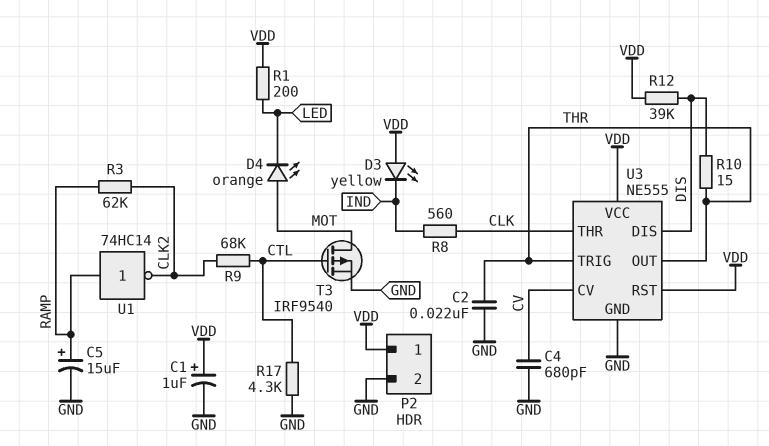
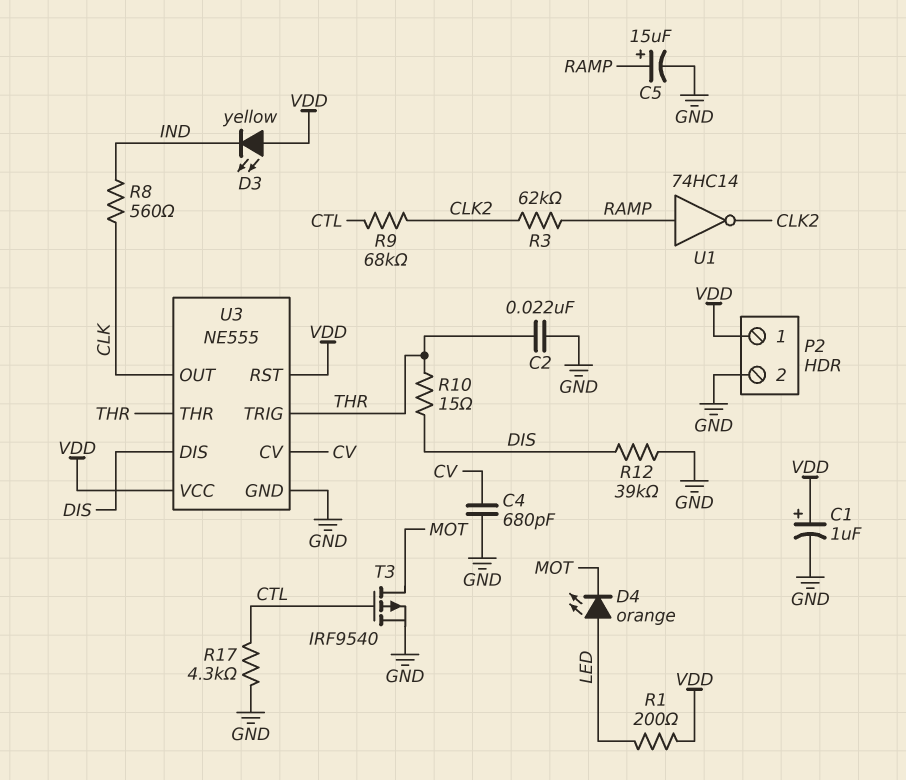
D4: LED orange (A MOT, K LED) -> LED orange (A LED, K MOT)
R12: 39k (DIS, VDD) -> 39k (DIS, GND)
U3 pin OUT: THR -> CLK
U3 pin THR: CLK -> THR

